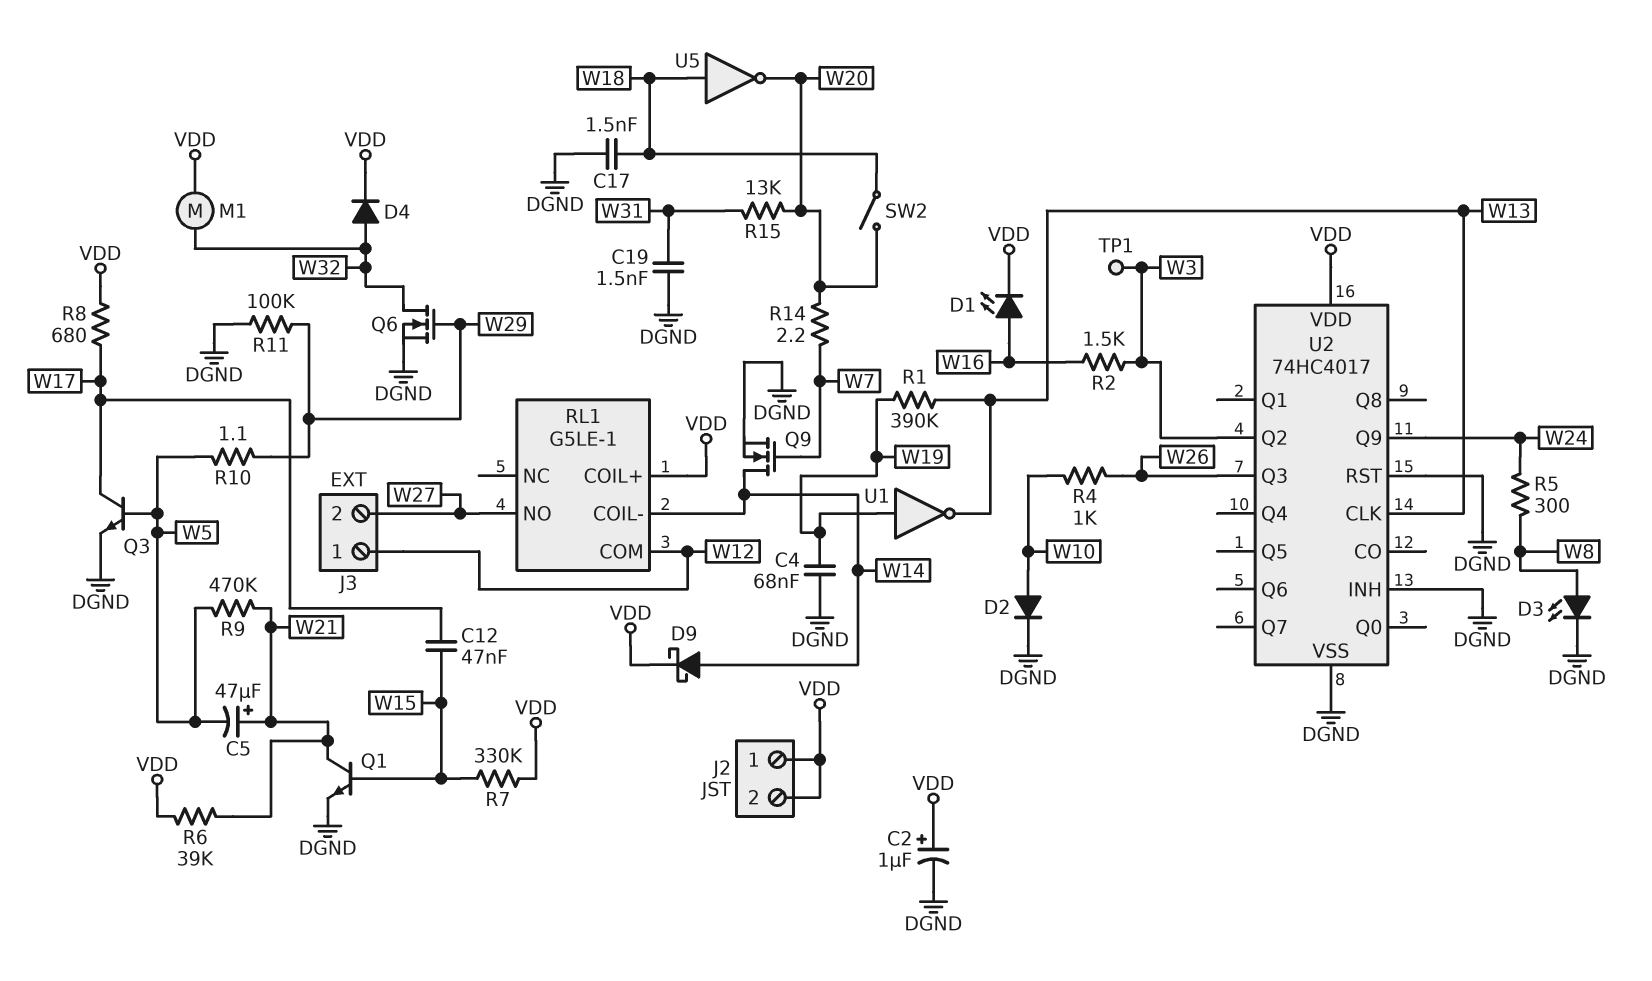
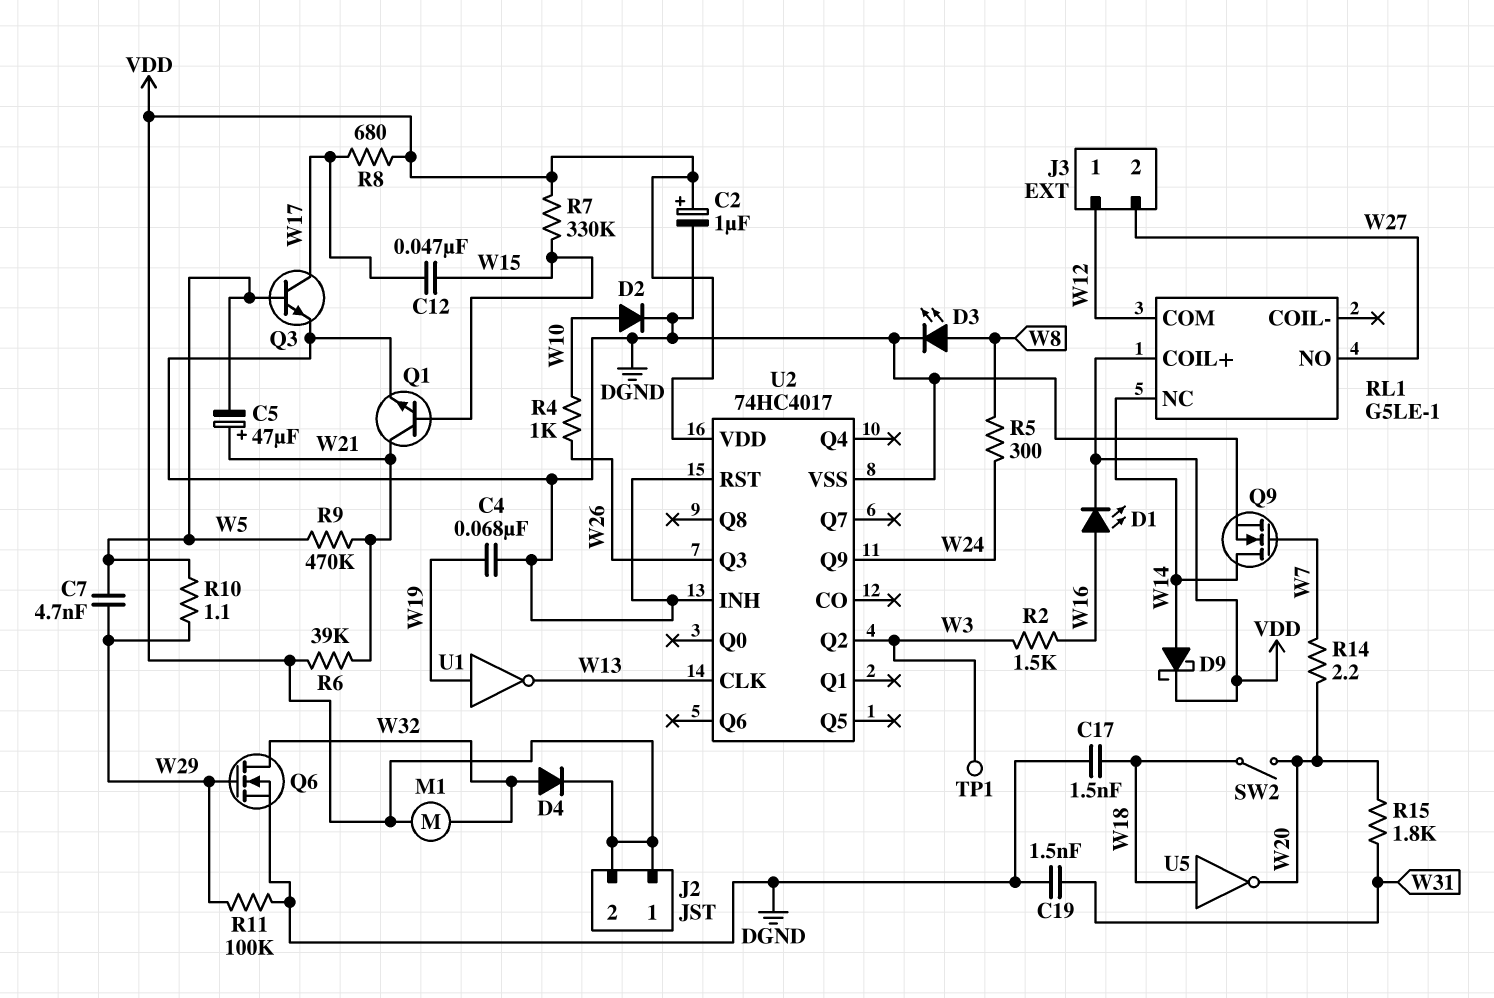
C7: none -> 4.7nF (W5, W29)
R1: 390k (W13, W19) -> none
R15: 13k (W20, W31) -> 1.8k (W20, W31)
RL1 pin COIL-: W14 -> none
RL1 pin NC: none -> W14

